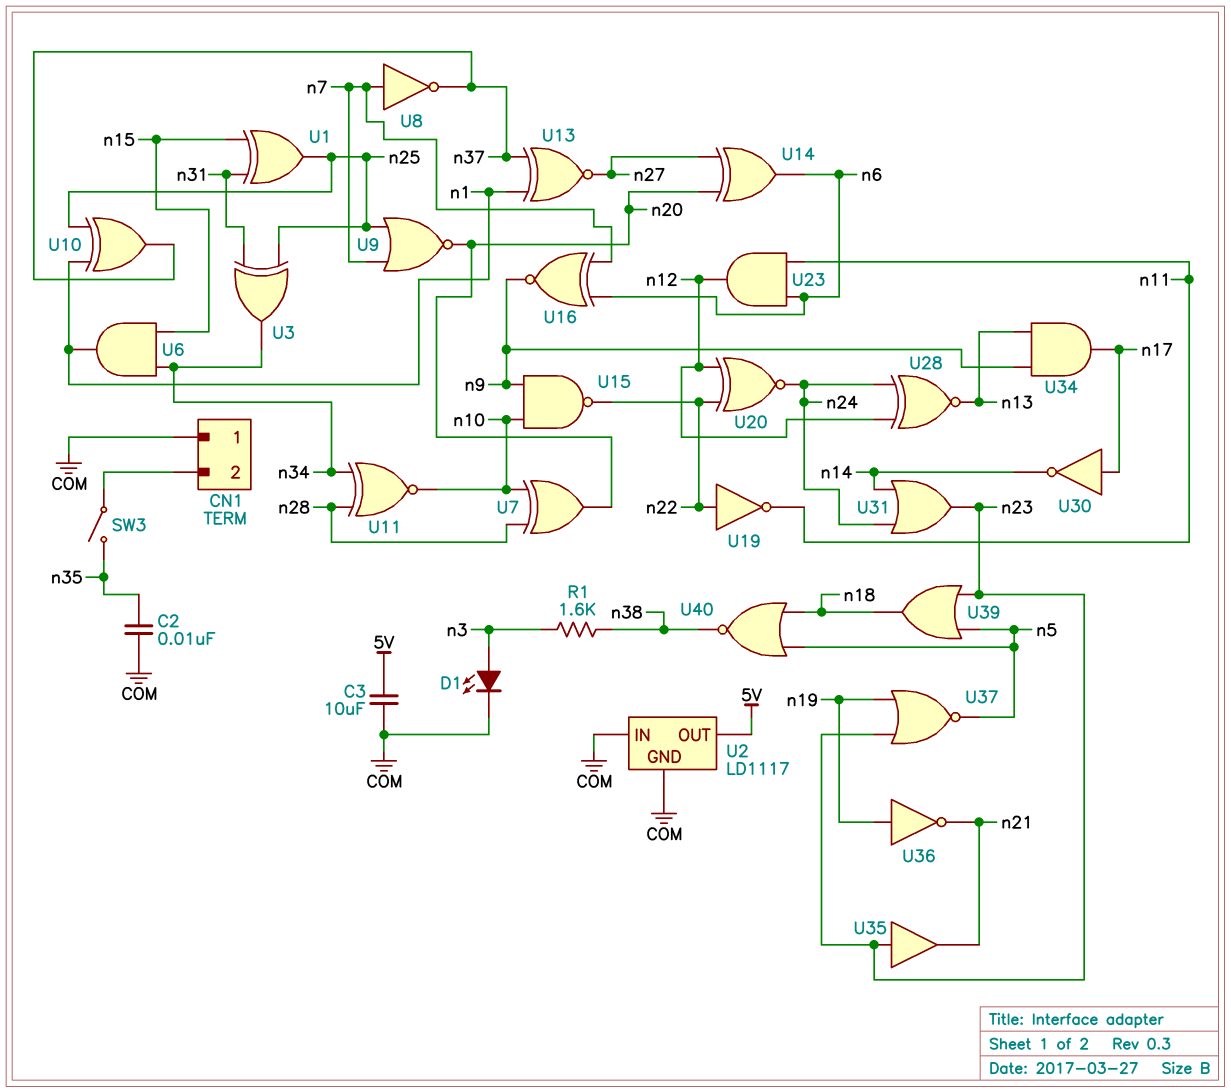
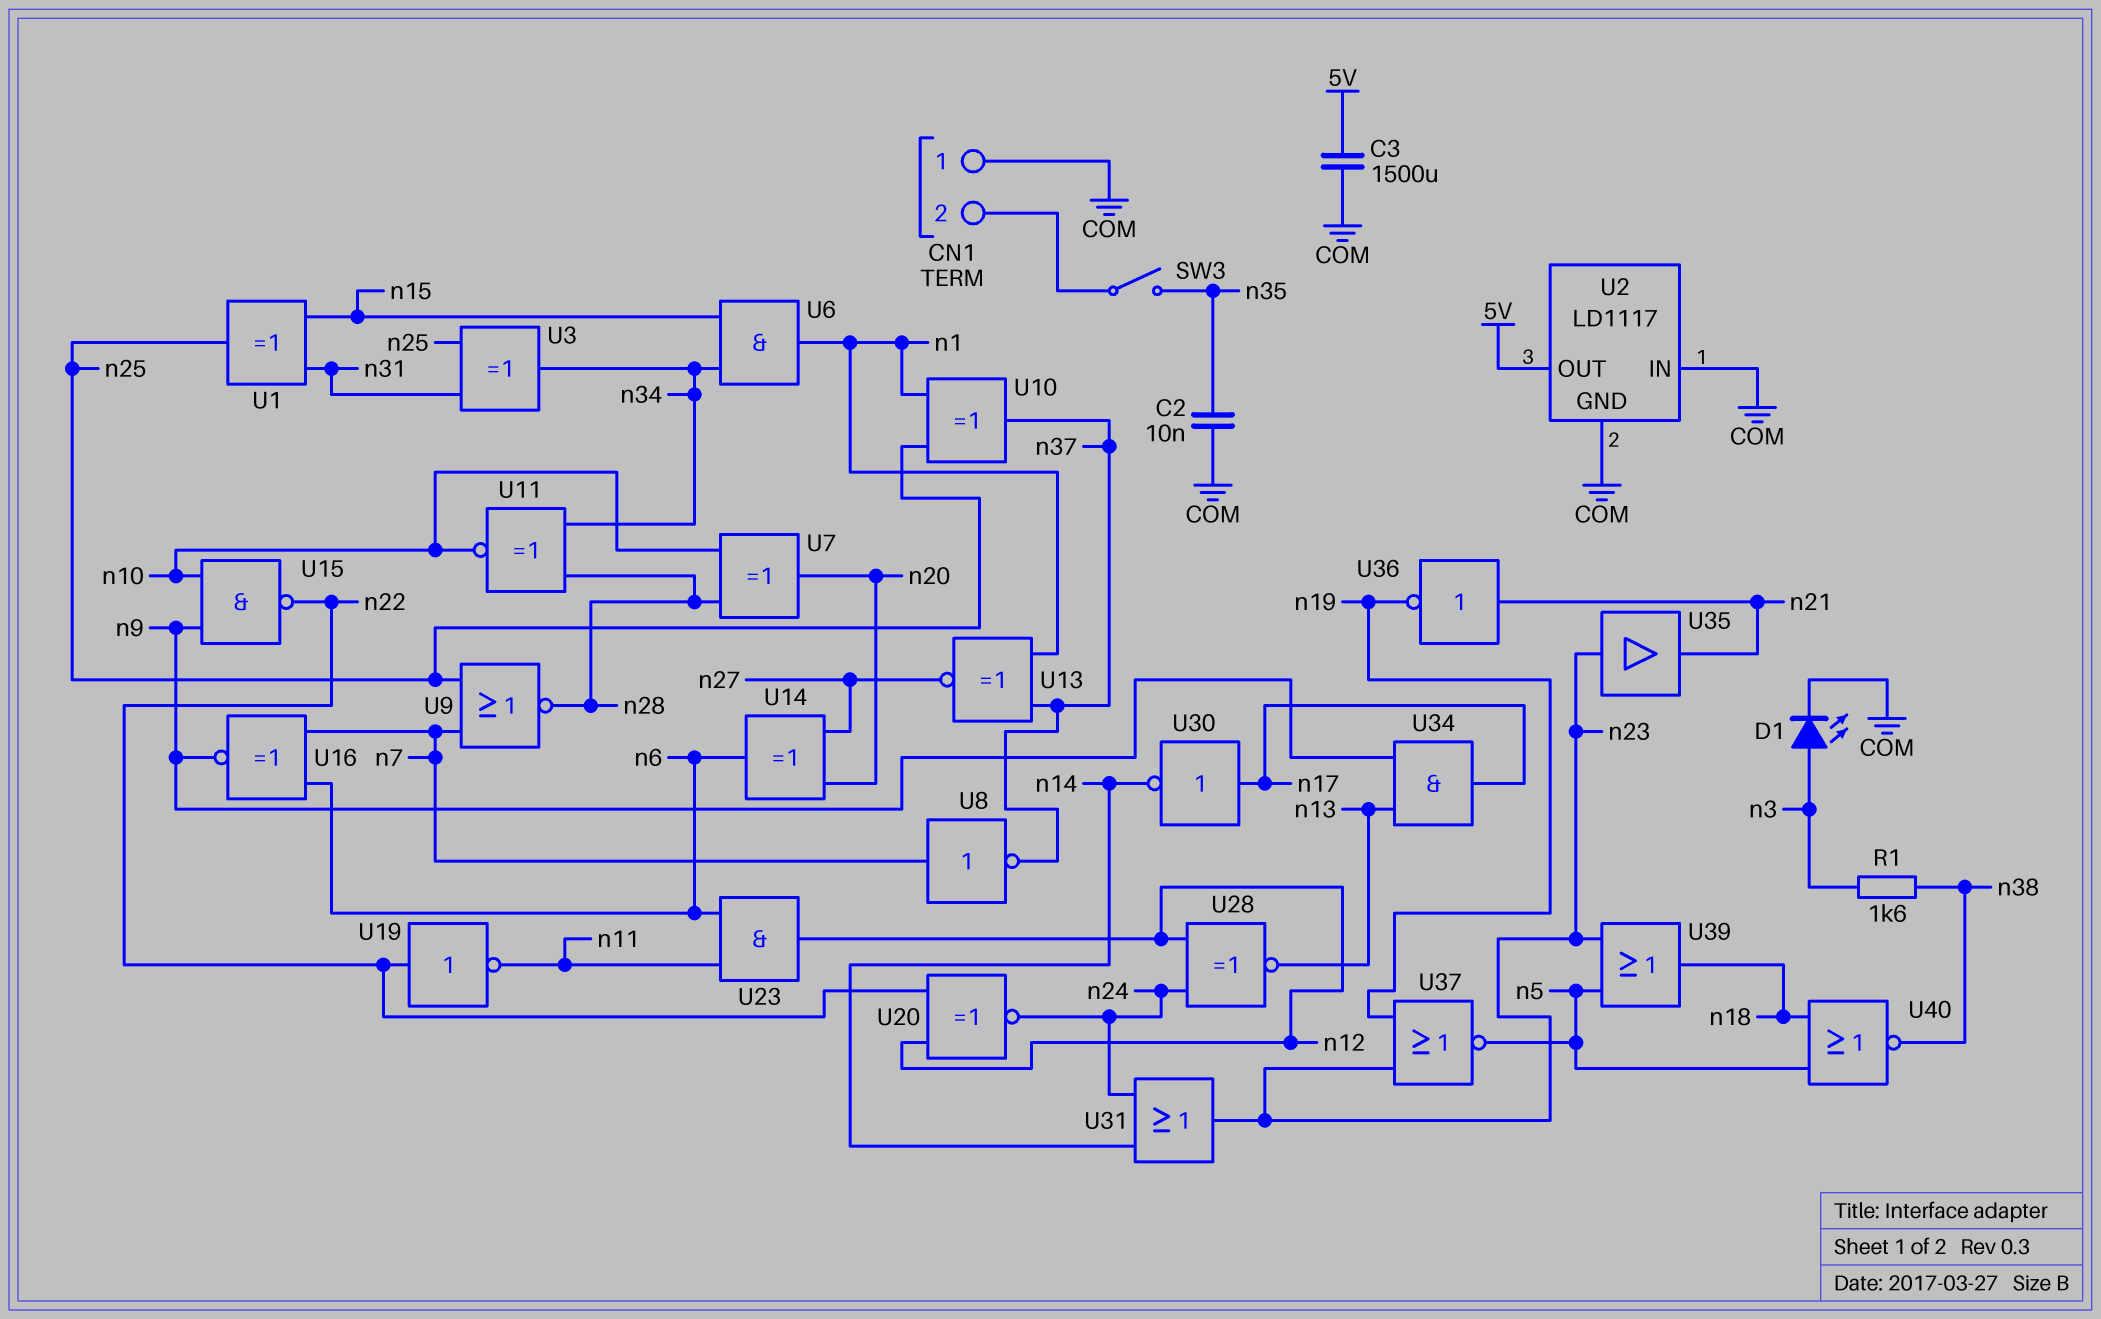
C3: 10uF (5V, COM) -> 1500uF (5V, COM)
U9: NOR (in n7, in n25, out n20) -> NOR (in n7, in n25, out n28)
U36: NOT (in n19, out n21) -> NOT (in n21, out n19)

